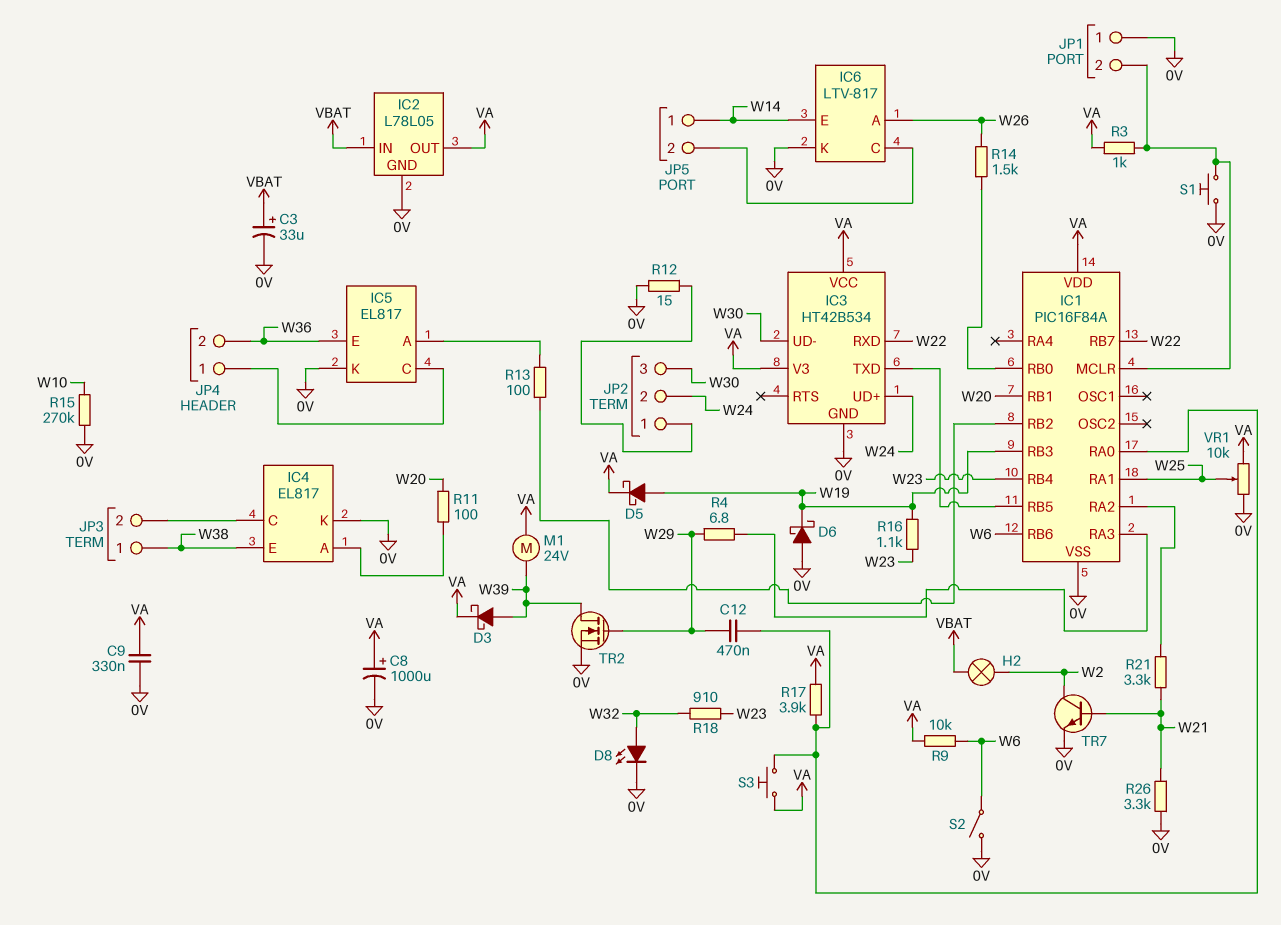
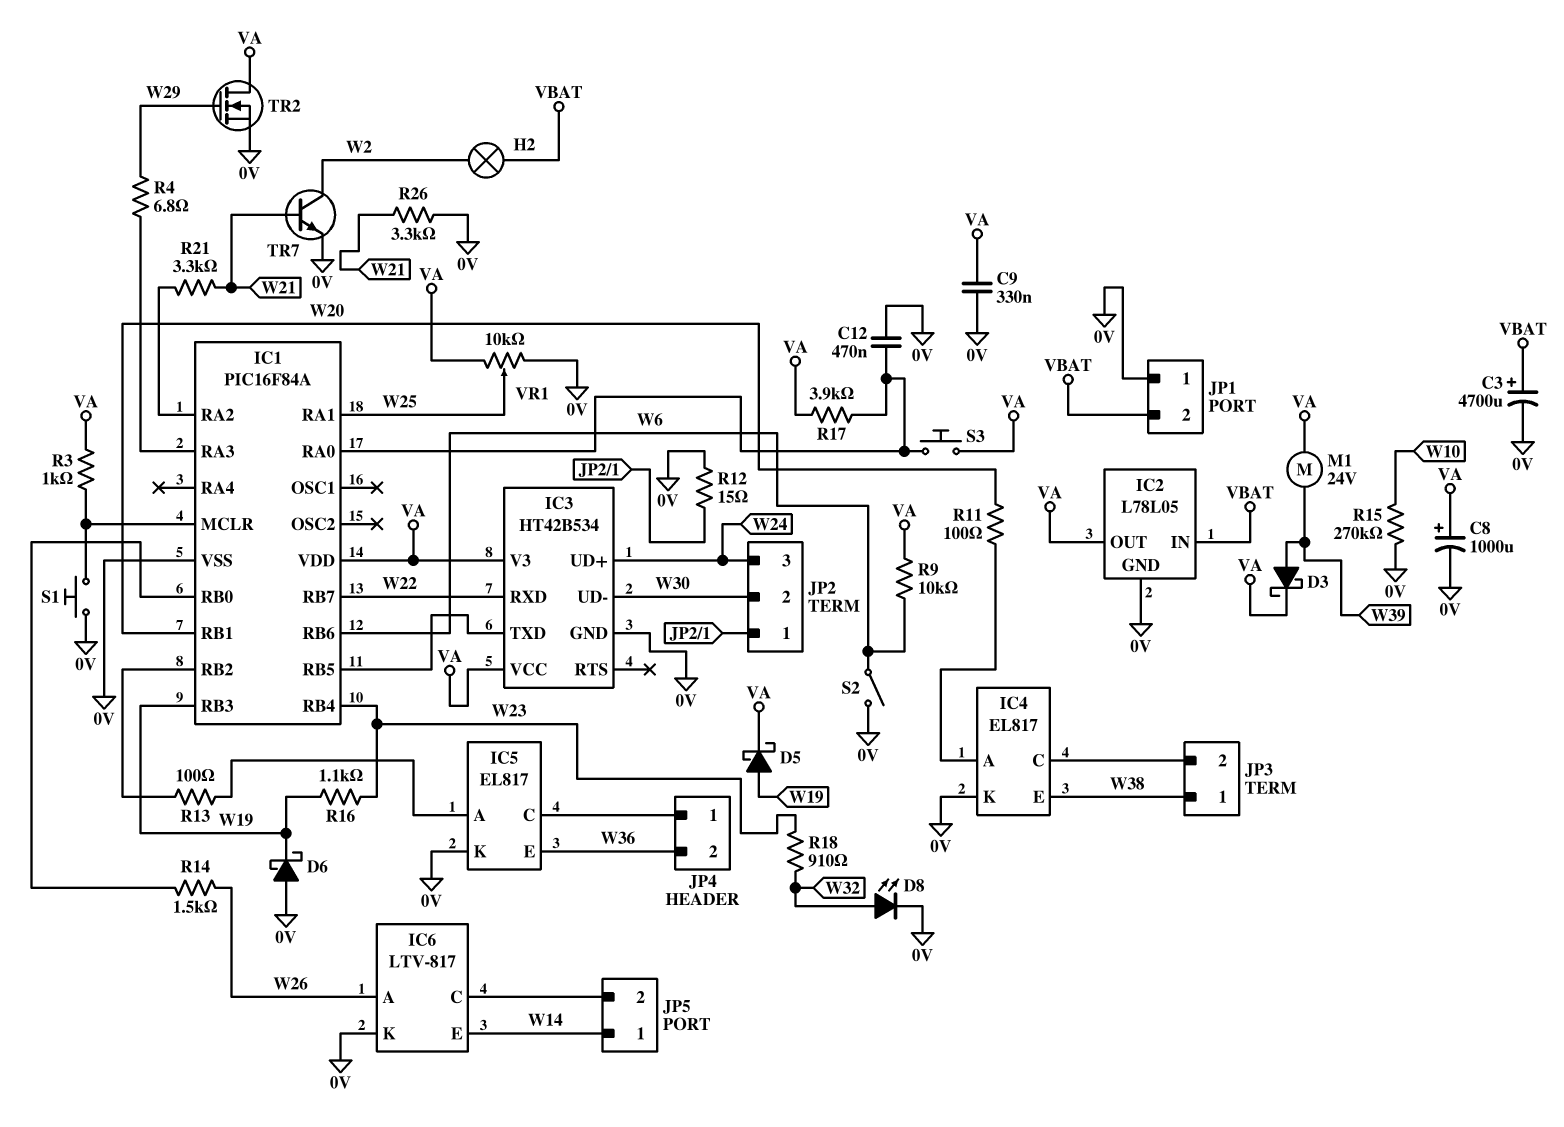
C3: 33uF (plus VBAT, minus 0V) -> 4700uF (plus VBAT, minus 0V)
C12: 470nF (IC1/RA0, W29) -> 470nF (0V, IC1/RA0)
JP1 pin 2: IC1/MCLR -> VBAT
JP2 pin 2: W24 -> W30
JP2 pin 3: W30 -> W24
TR2: NMOS (G W29, D W39, S 0V) -> NMOS (G W29, D VA, S 0V)

